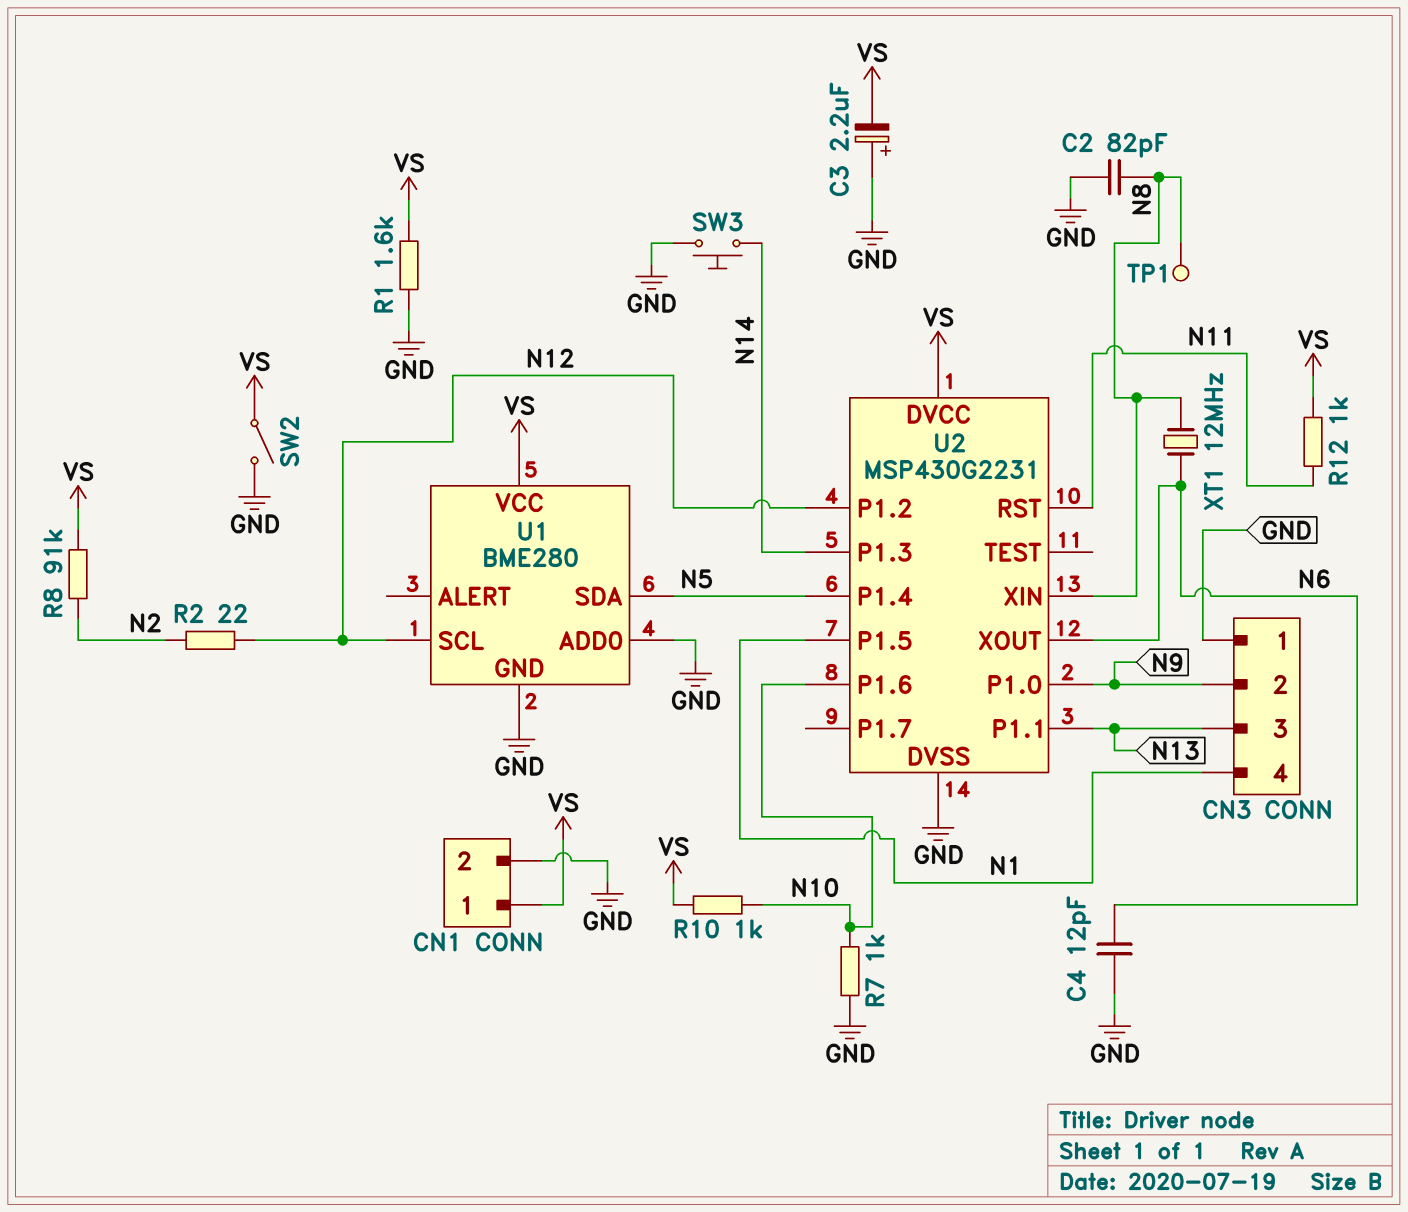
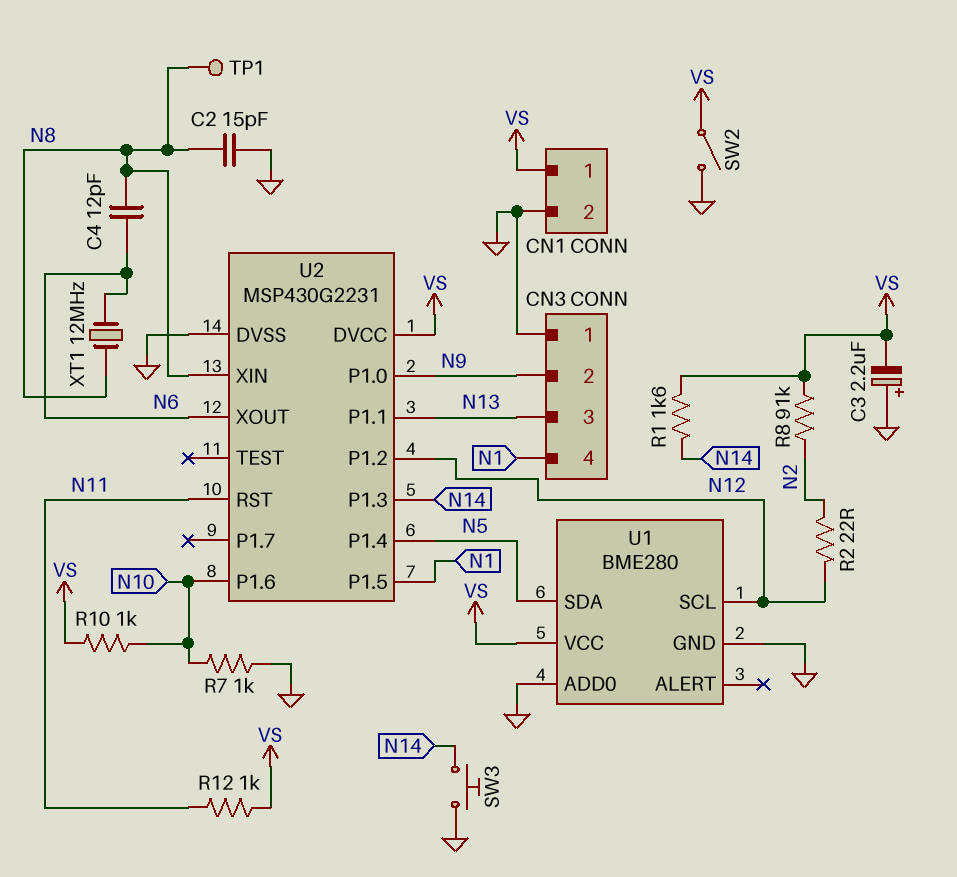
C2: 82pF (GND, N8) -> 15pF (GND, N8)
C4: 12pF (GND, N6) -> 12pF (N6, N8)
R1: 1.6k (GND, VS) -> 1.6k (N14, VS)

